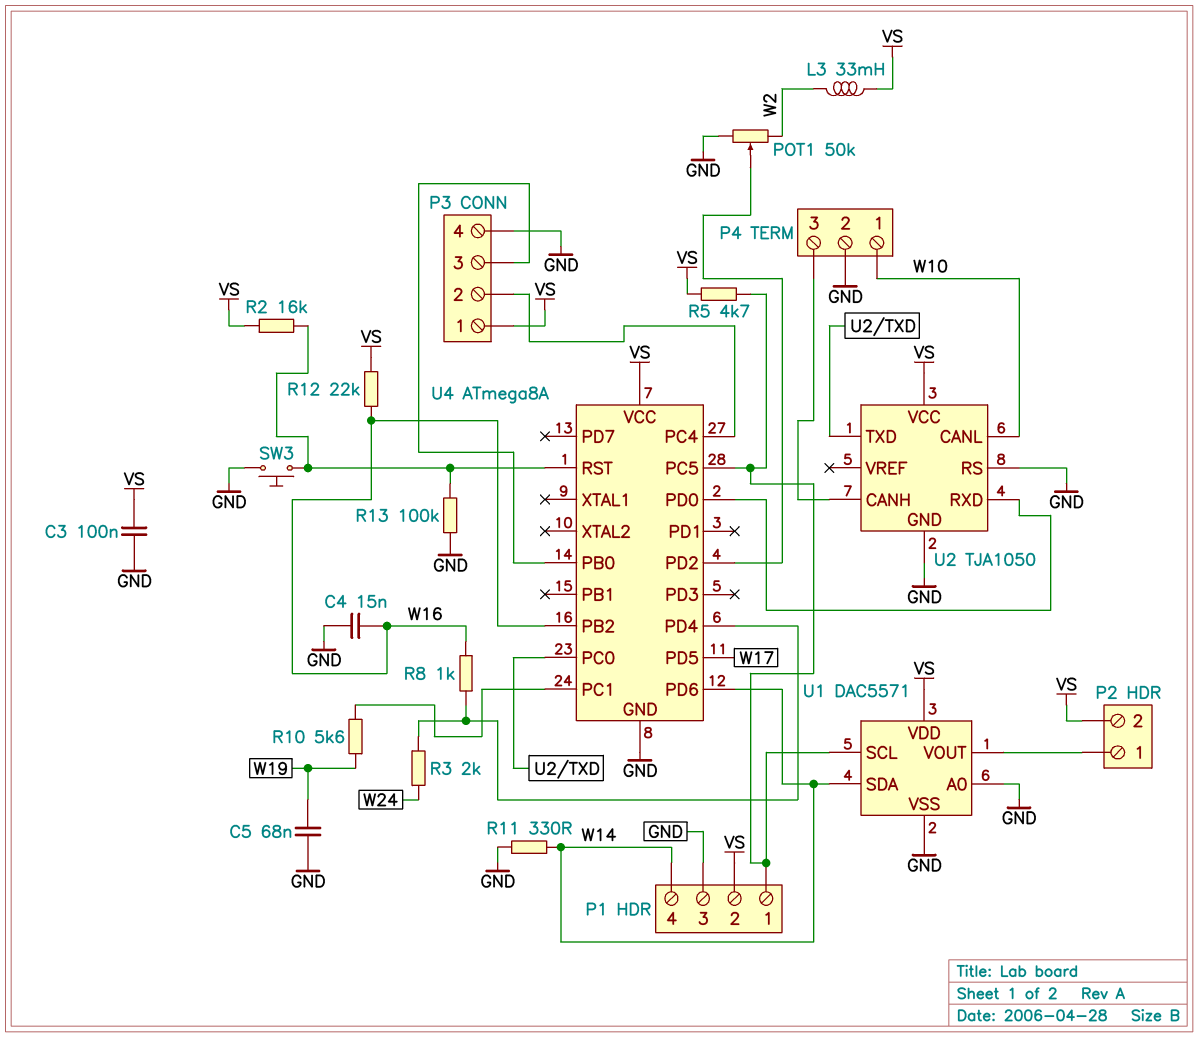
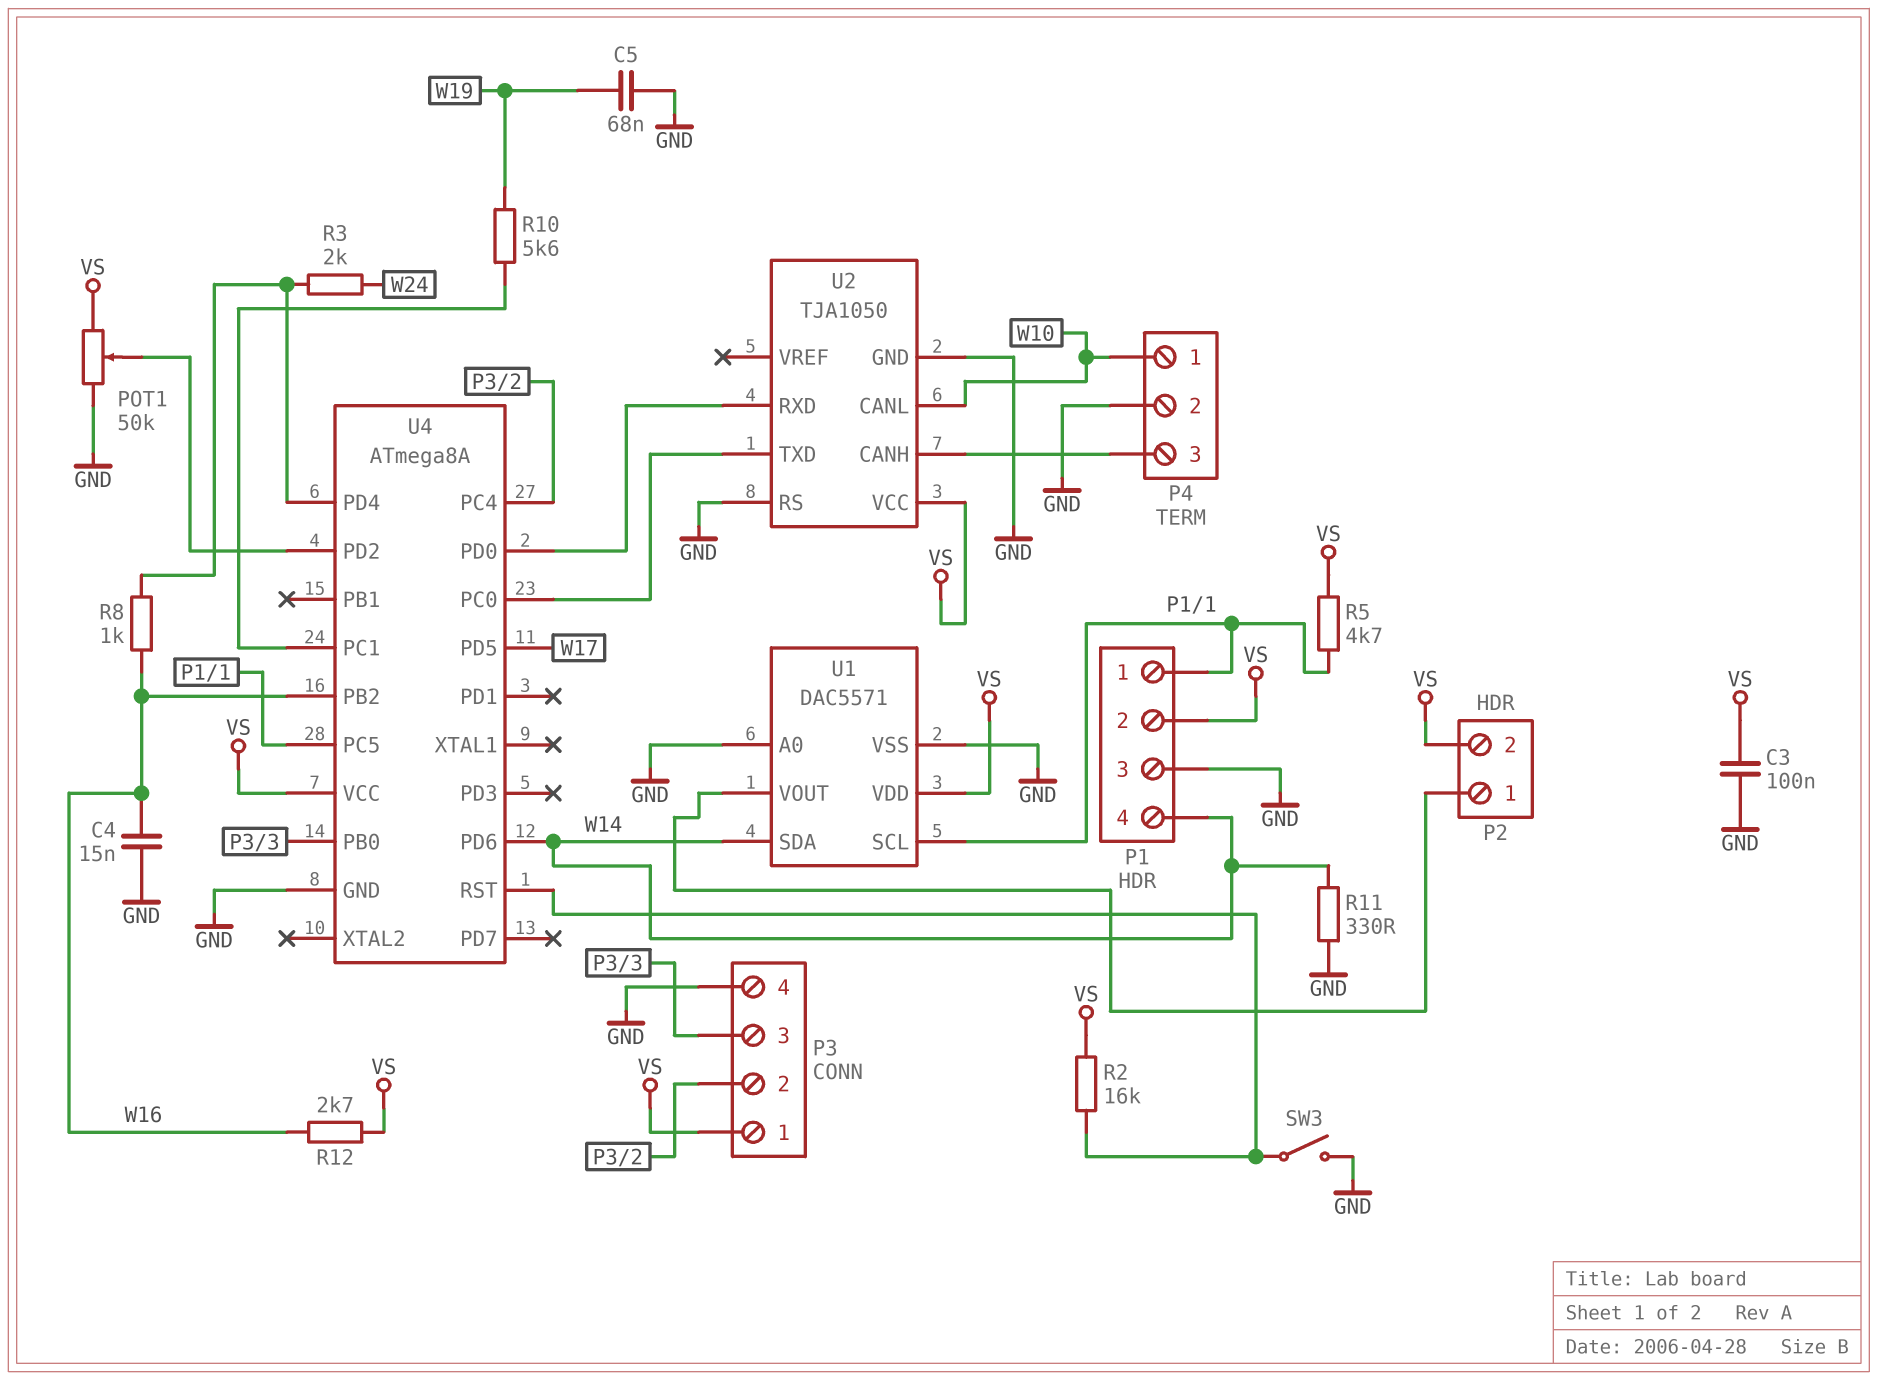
L3: 33mH (VS, W2) -> none
POT1: 50k (GND, W2, wiper U4/PD2) -> 50k (GND, VS, wiper U4/PD2)
R12: 22k (VS, W16) -> 2.7k (VS, W16)
R13: 100k (GND, U4/RST) -> none
SW3: button (GND, U4/RST) -> switch (GND, U4/RST)

